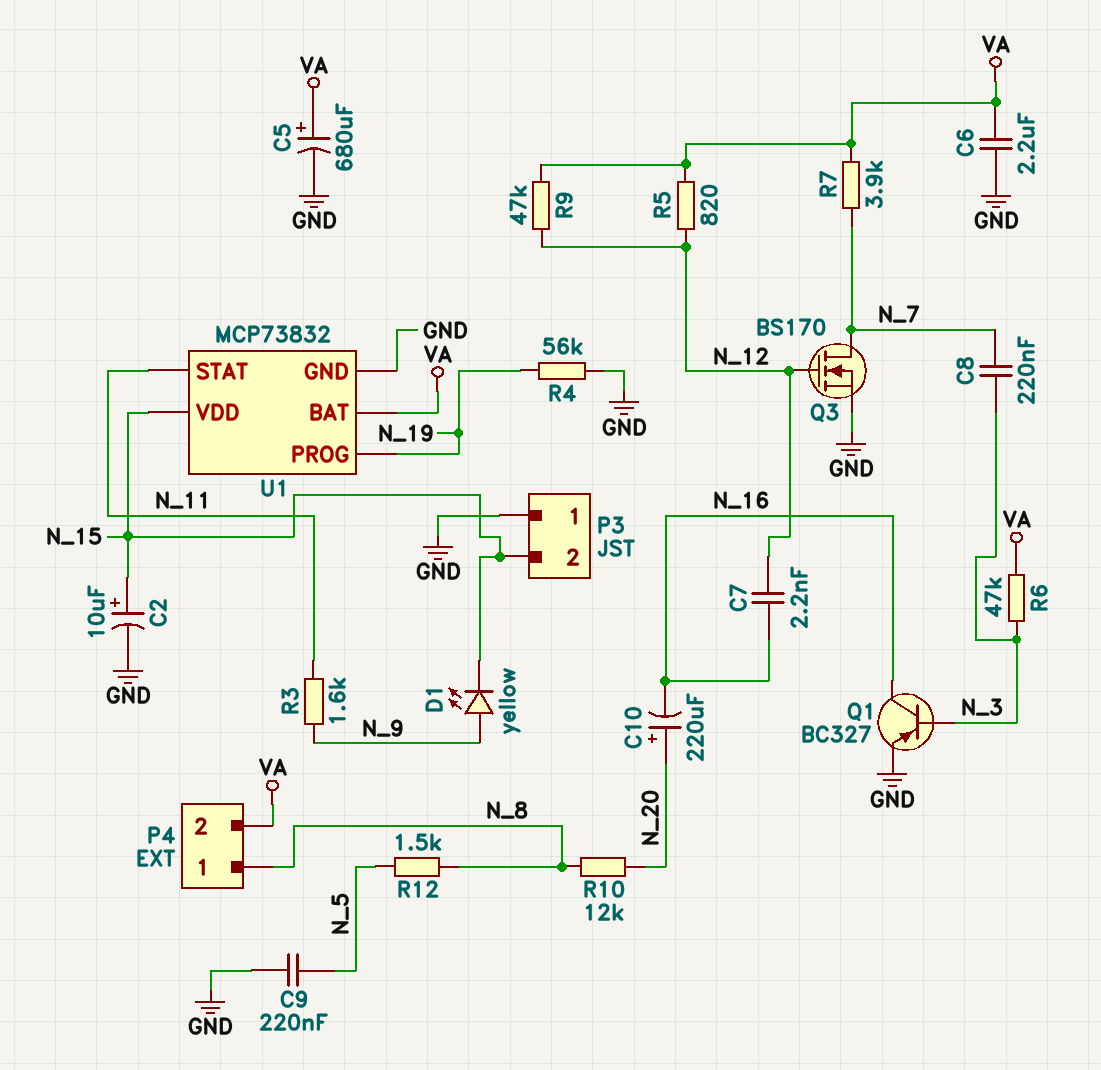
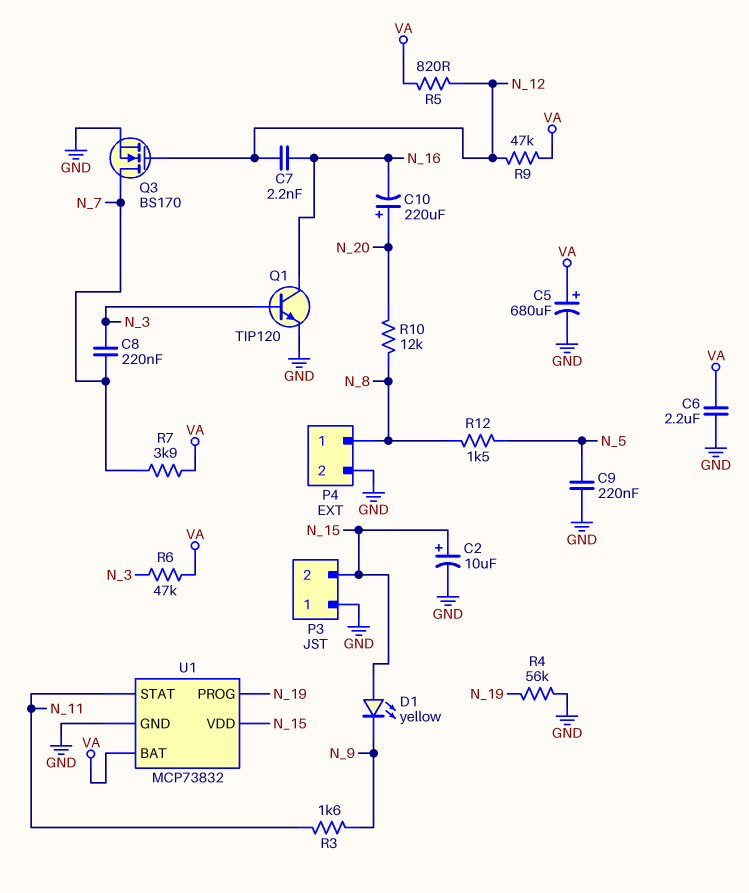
D1: LED yellow (A N_9, K N_15) -> LED yellow (A N_15, K N_9)
P4 pin 2: VA -> GND
Q1: PNP BC327 (B N_3, C N_16, E GND) -> NPN TIP120 (B N_3, C N_16, E GND)

